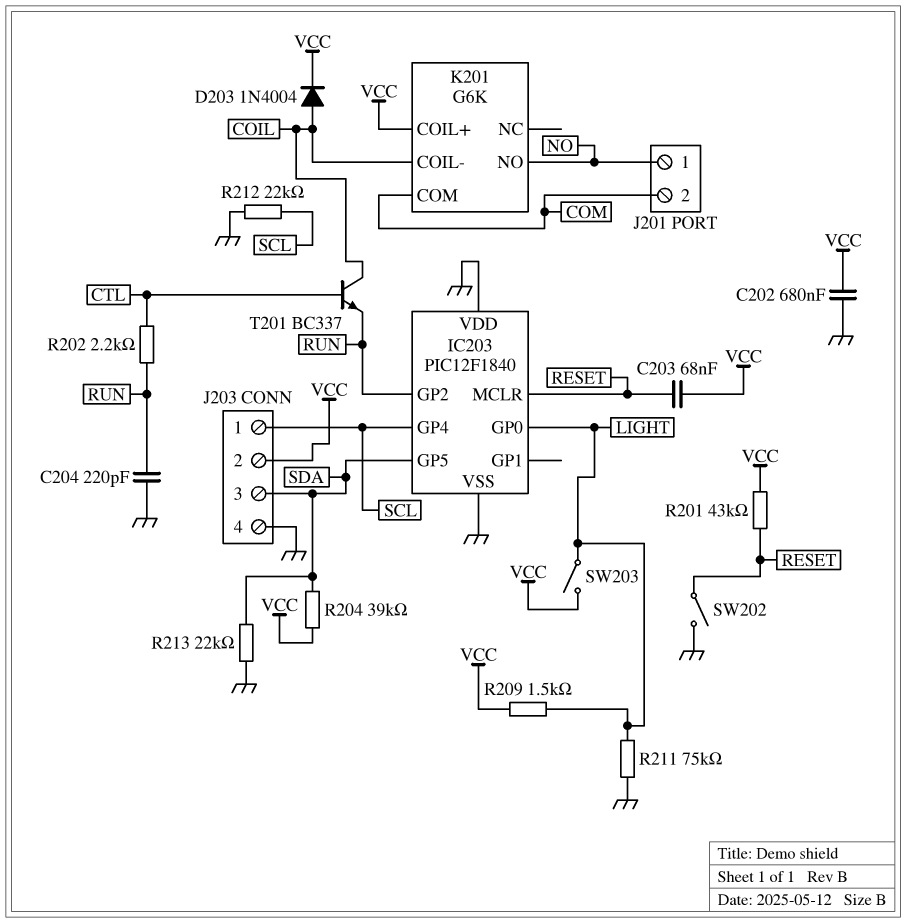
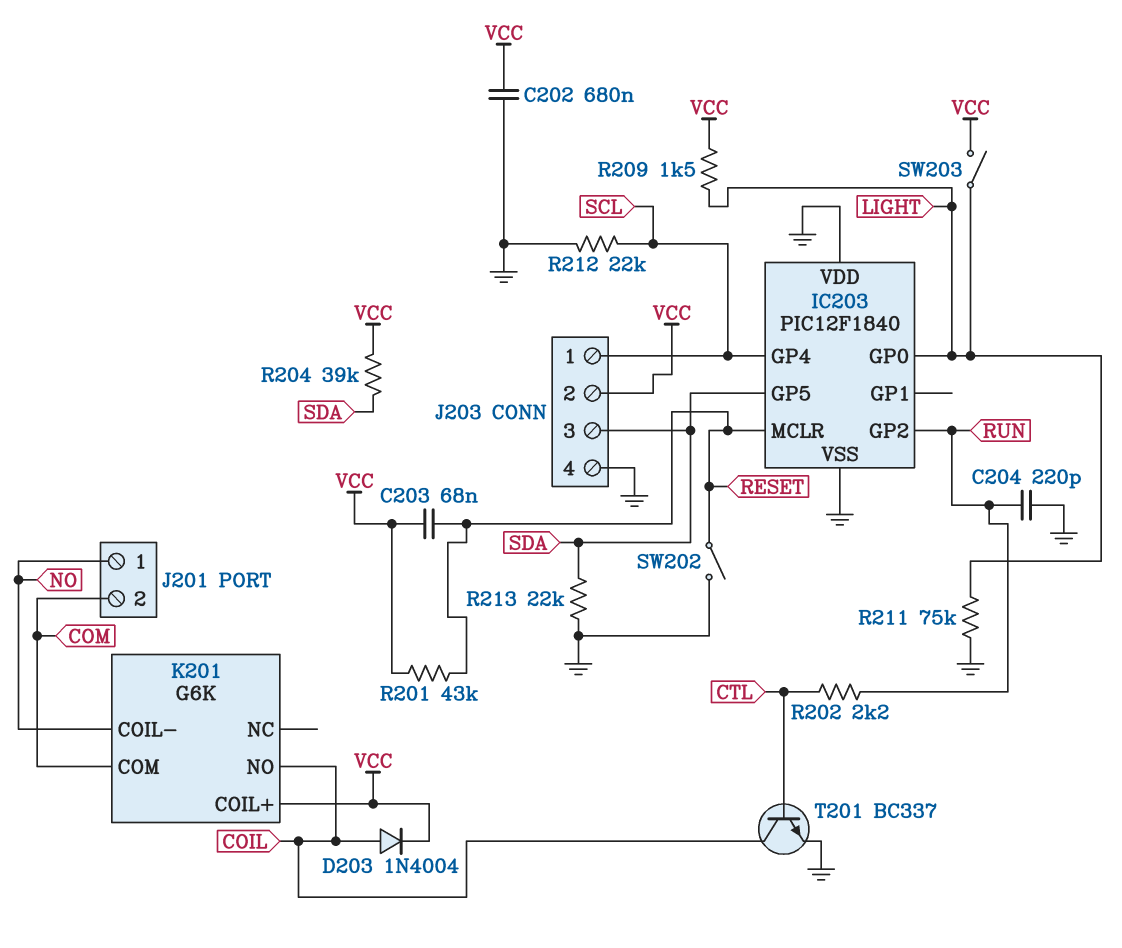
K201 pin COIL-: COIL -> NO
K201 pin NO: NO -> COIL
T201: NPN BC337 (B CTL, C COIL, E RUN) -> NPN BC337 (B CTL, C COIL, E GND)

